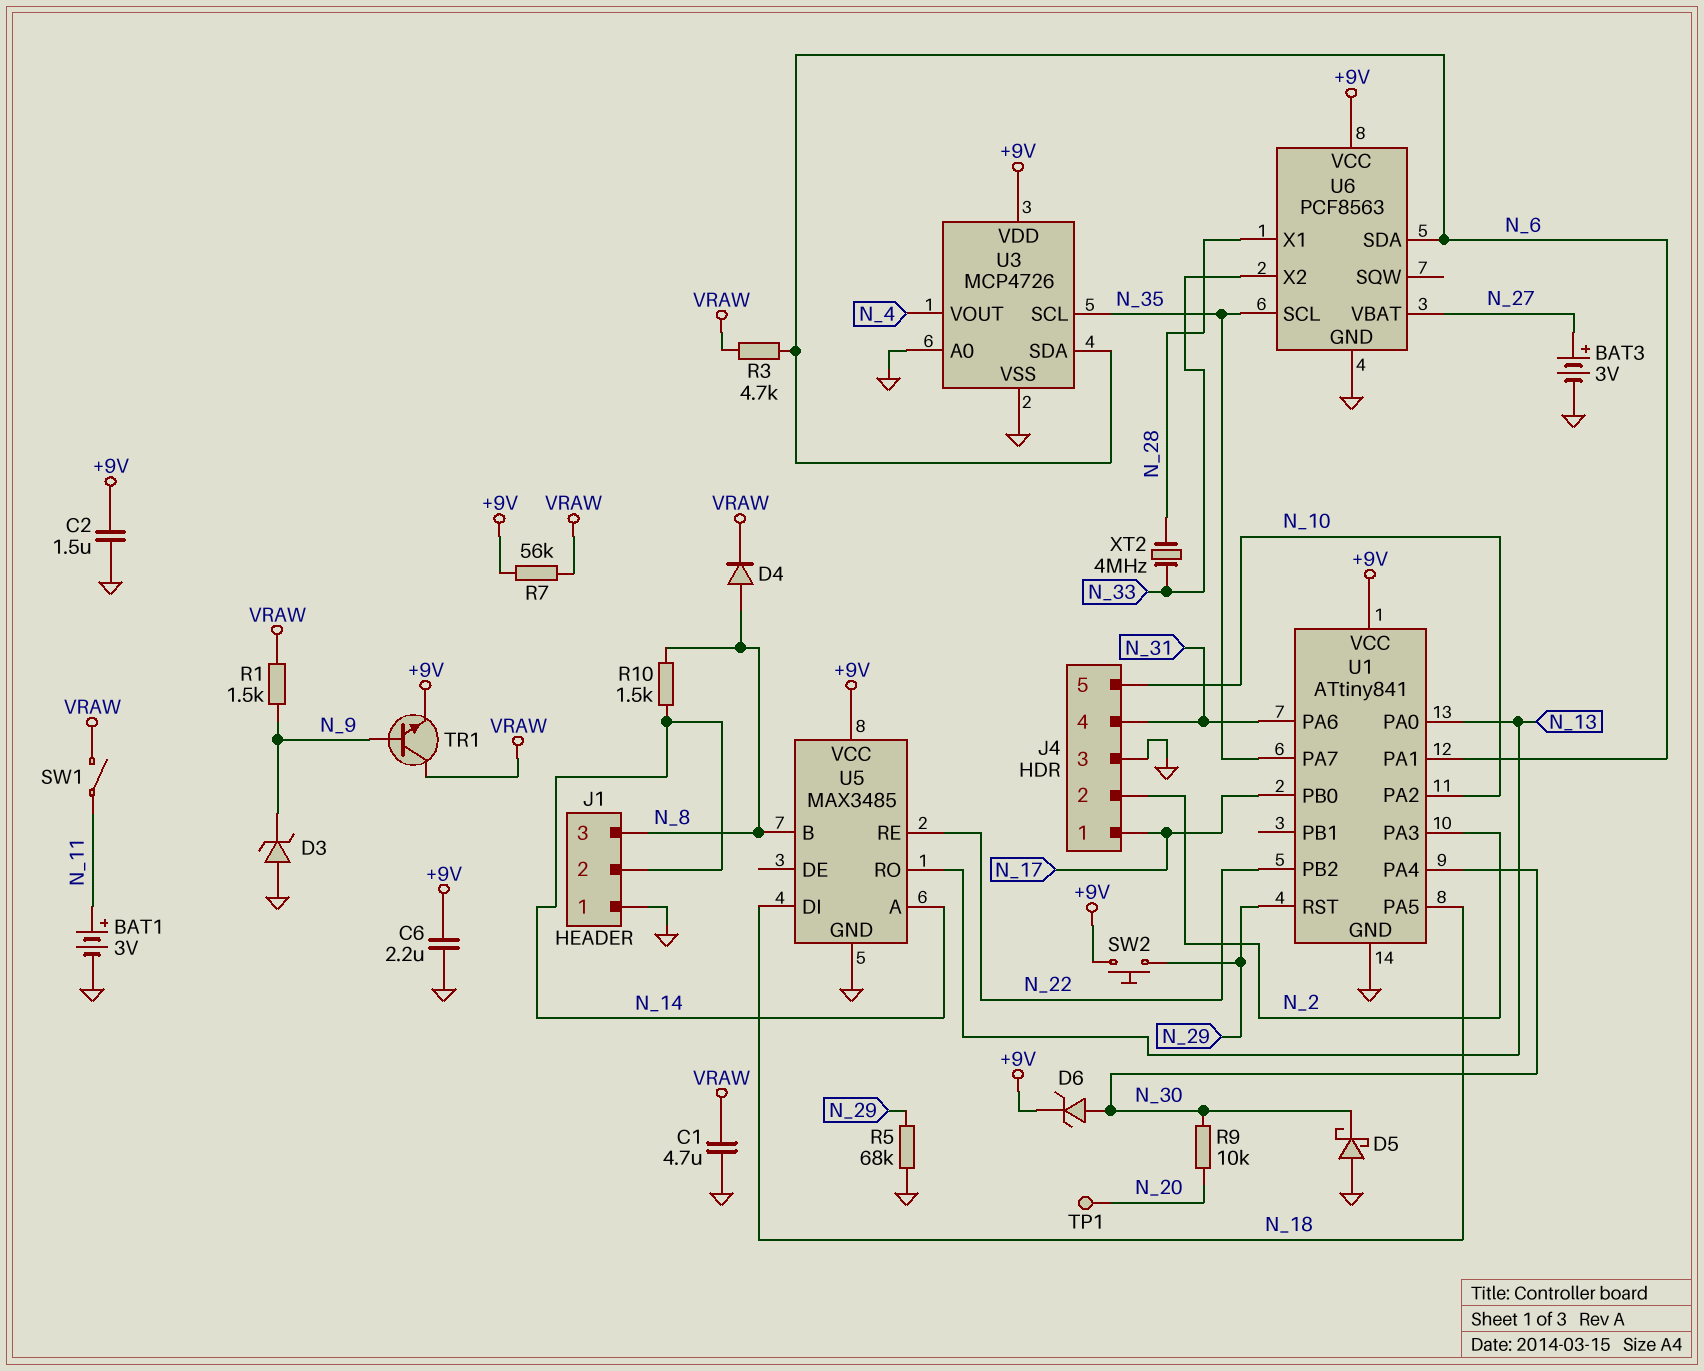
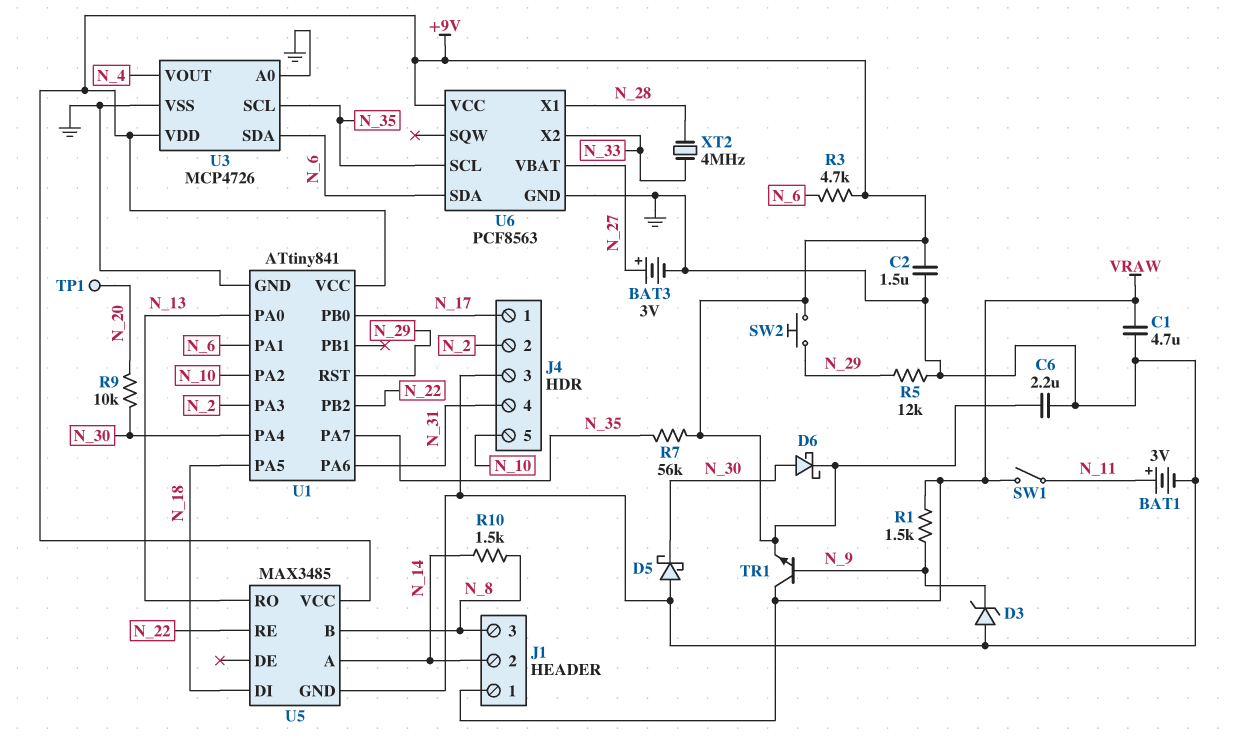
D4: diode (A N_8, K VRAW) -> none
D6: zener (A N_30, K +9V) -> schottky (A N_30, K +9V)
J1 pin 1: GND -> VRAW
R3: 4.7k (N_6, VRAW) -> 4.7k (+9V, N_6)
R5: 68k (GND, N_29) -> 12k (GND, N_29)
R7: 56k (+9V, VRAW) -> 56k (+9V, N_35)

